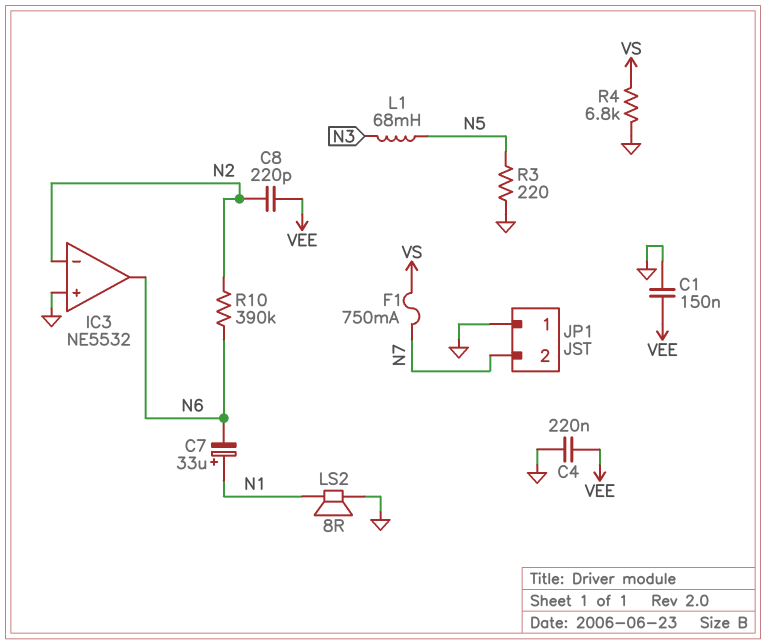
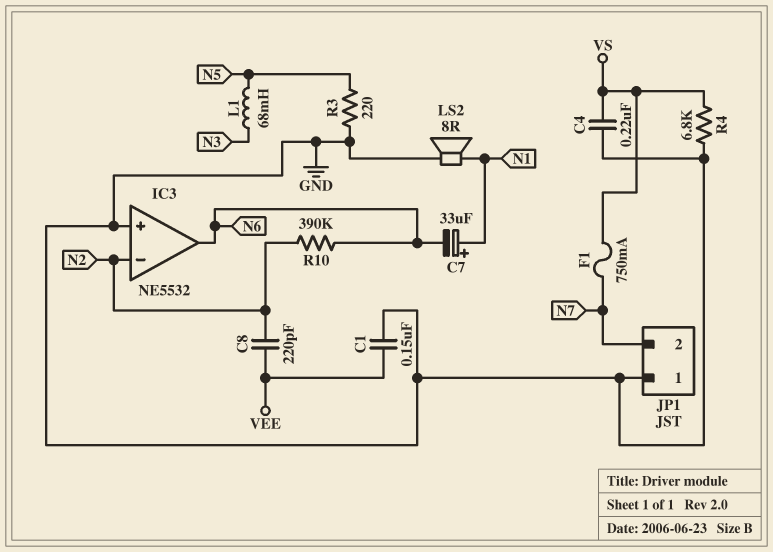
C4: 220nF (GND, VEE) -> 220nF (GND, VS)

